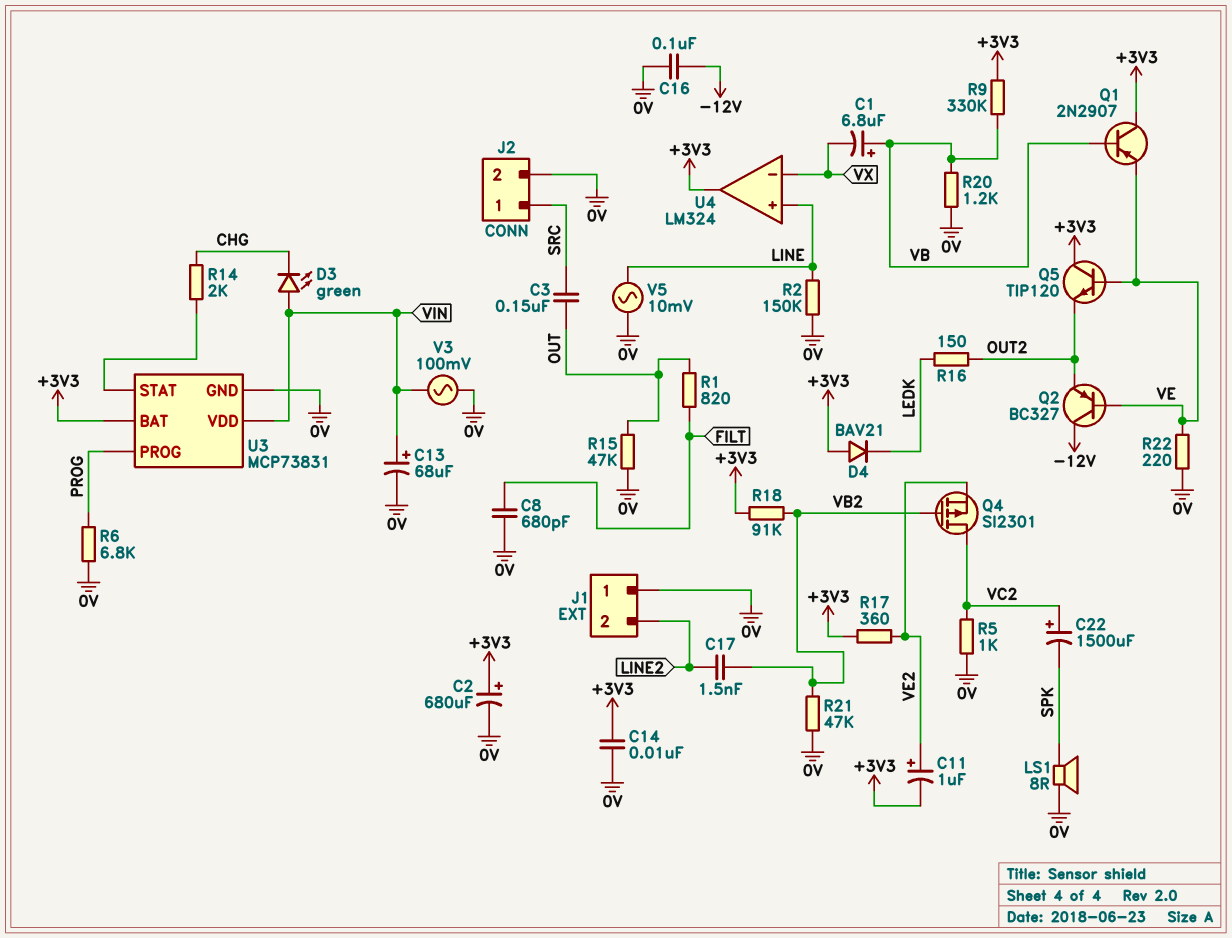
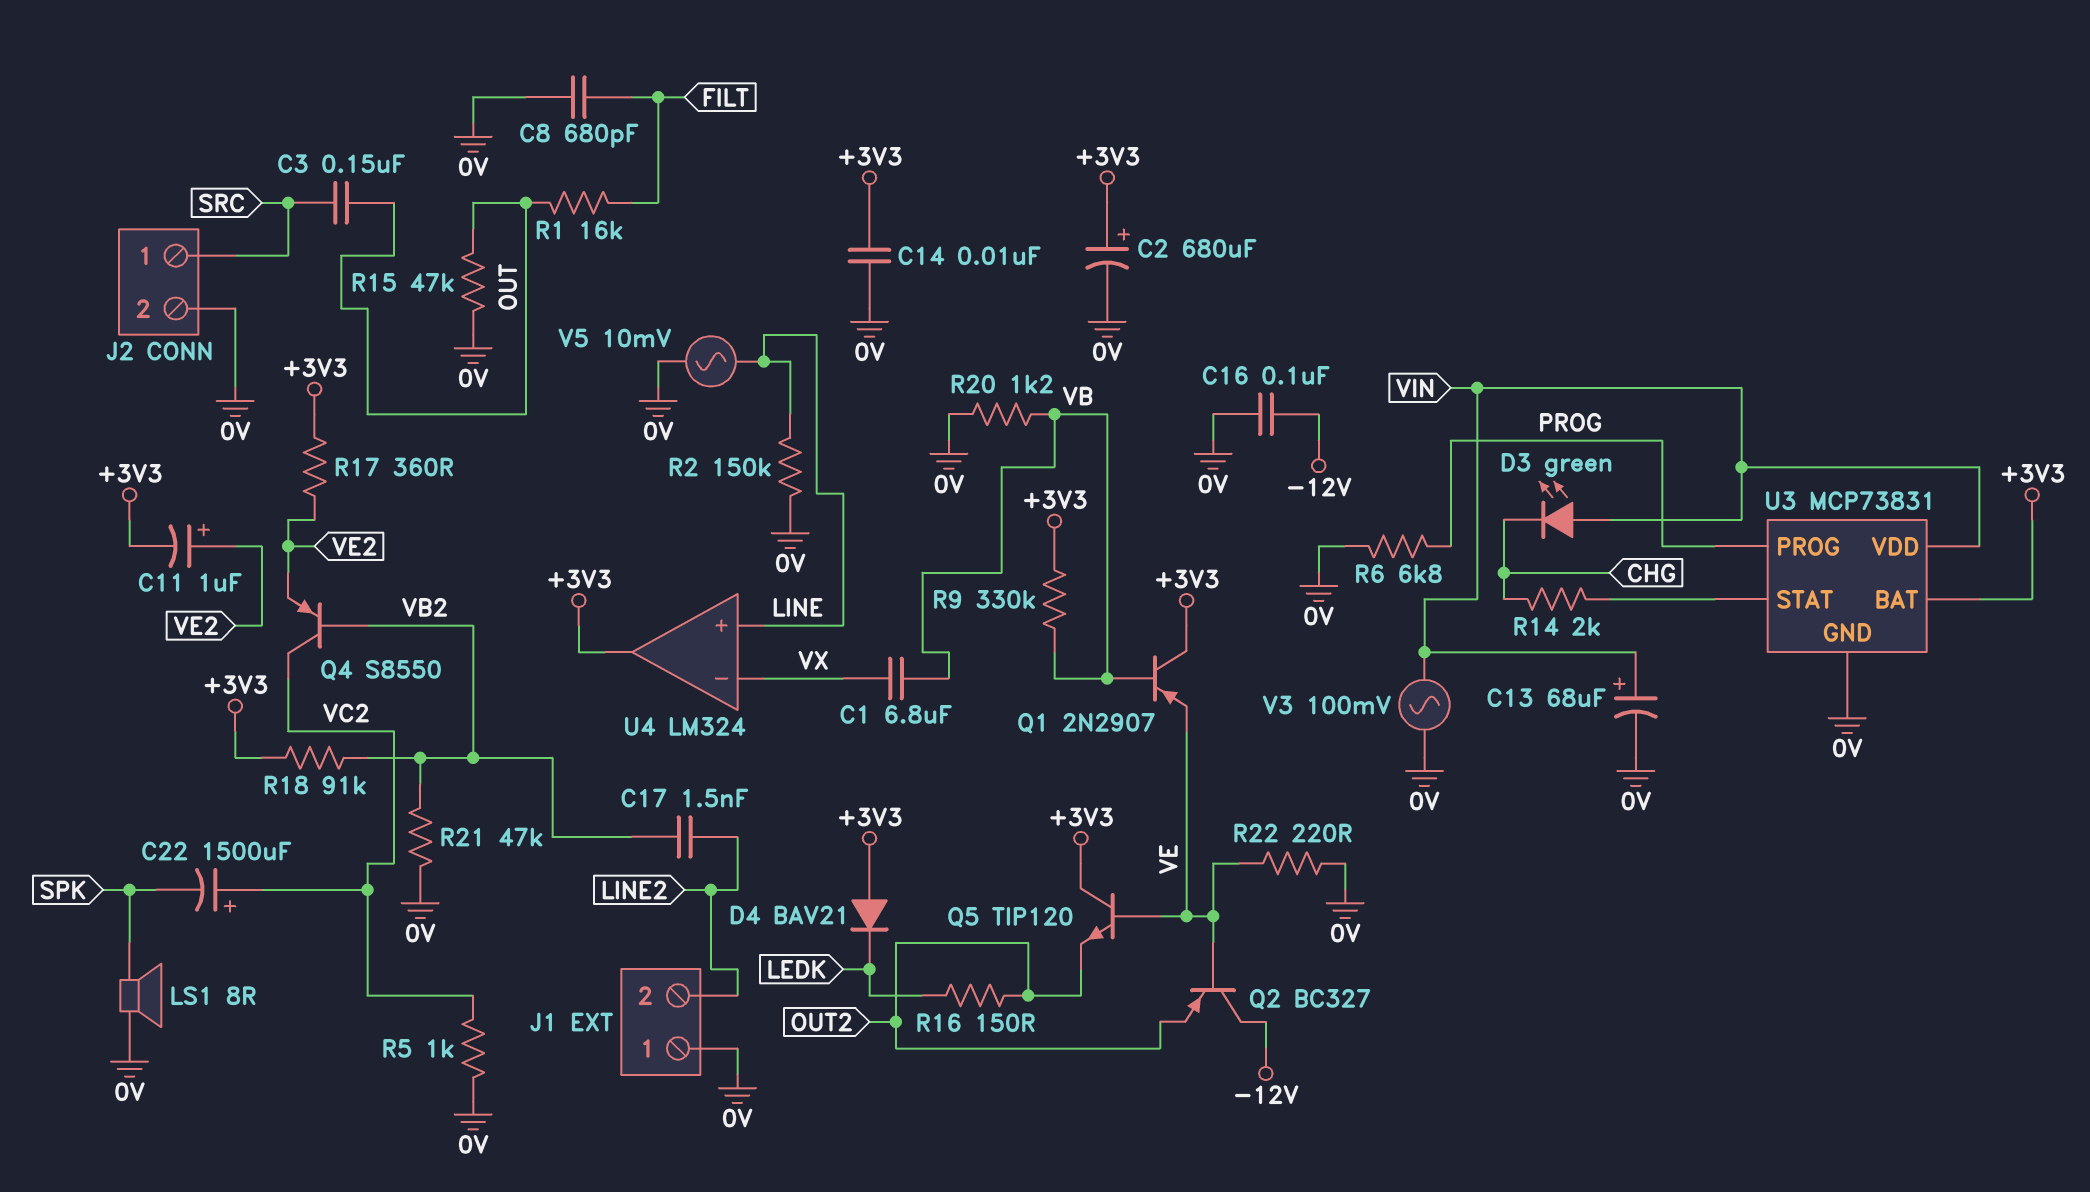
C1: 6.8uF (plus VB, minus VX) -> 6.8uF (VB, VX)
Q4: PMOS SI2301 (G VB2, D VC2, S VE2) -> PNP S8550 (B VB2, C VC2, E VE2)
R1: 820 (FILT, OUT) -> 16k (FILT, OUT)

